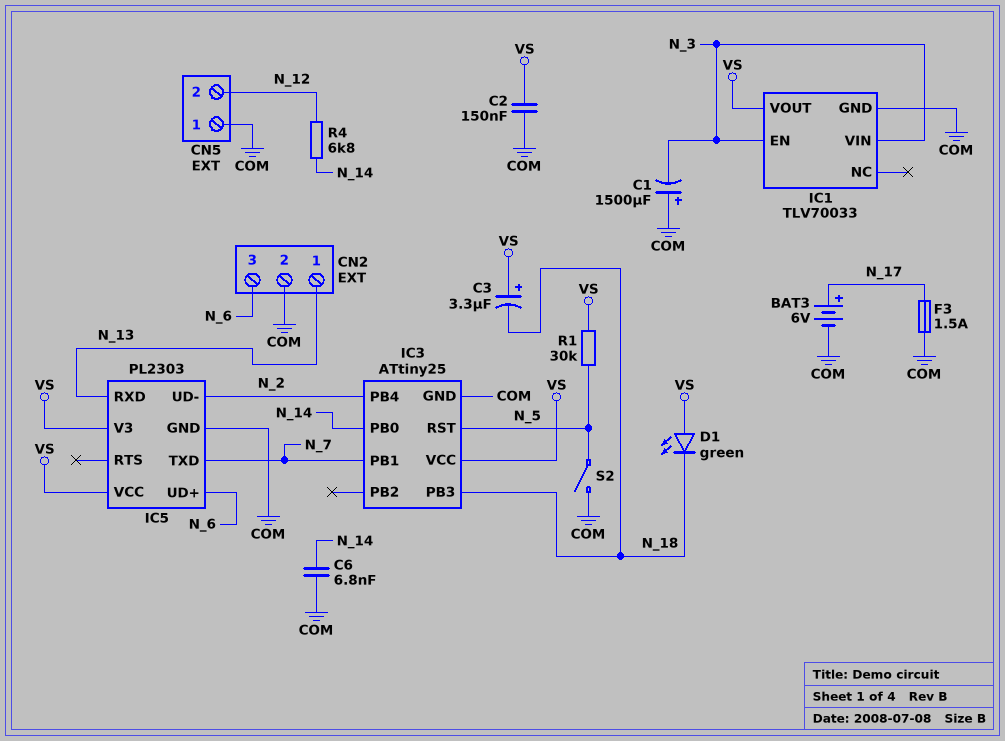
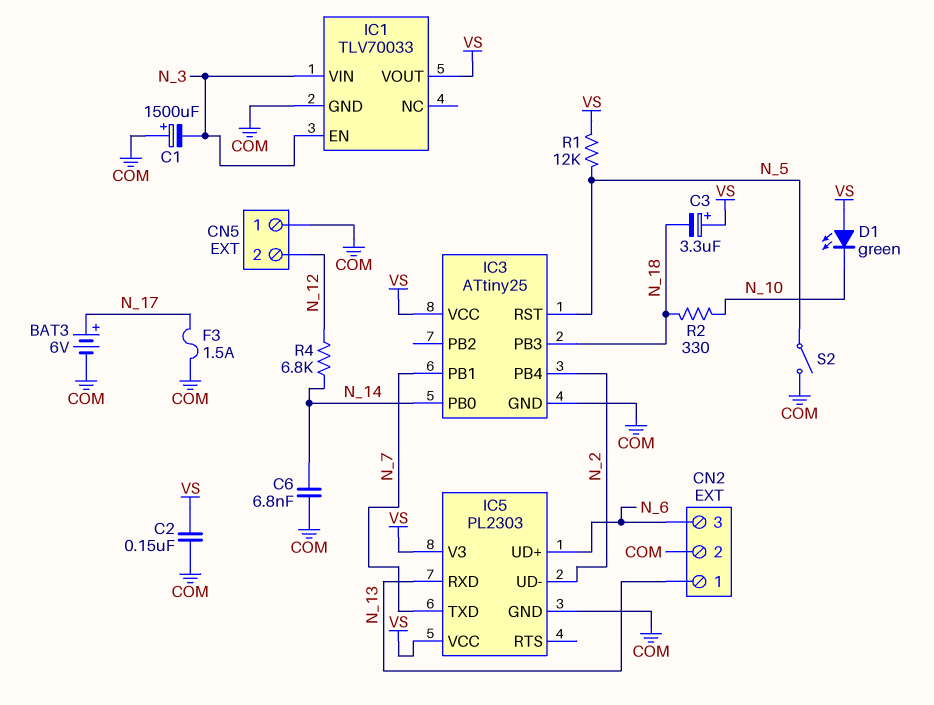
D1: LED green (A VS, K N_18) -> LED green (A VS, K N_10)
R1: 30k (N_5, VS) -> 12k (N_5, VS)
R2: none -> 330 (N_10, N_18)

